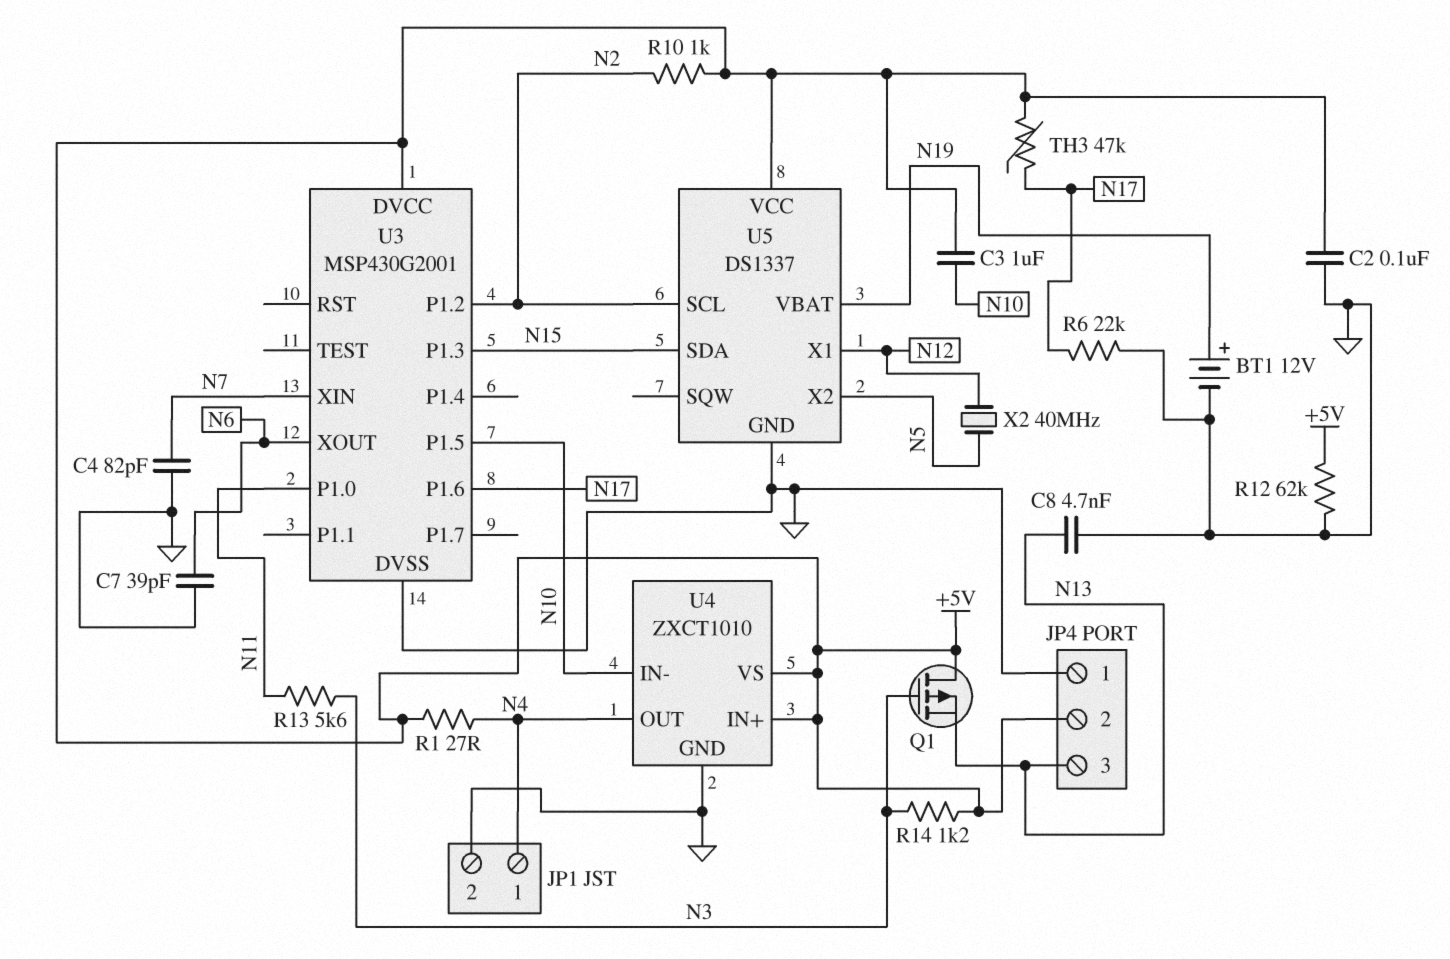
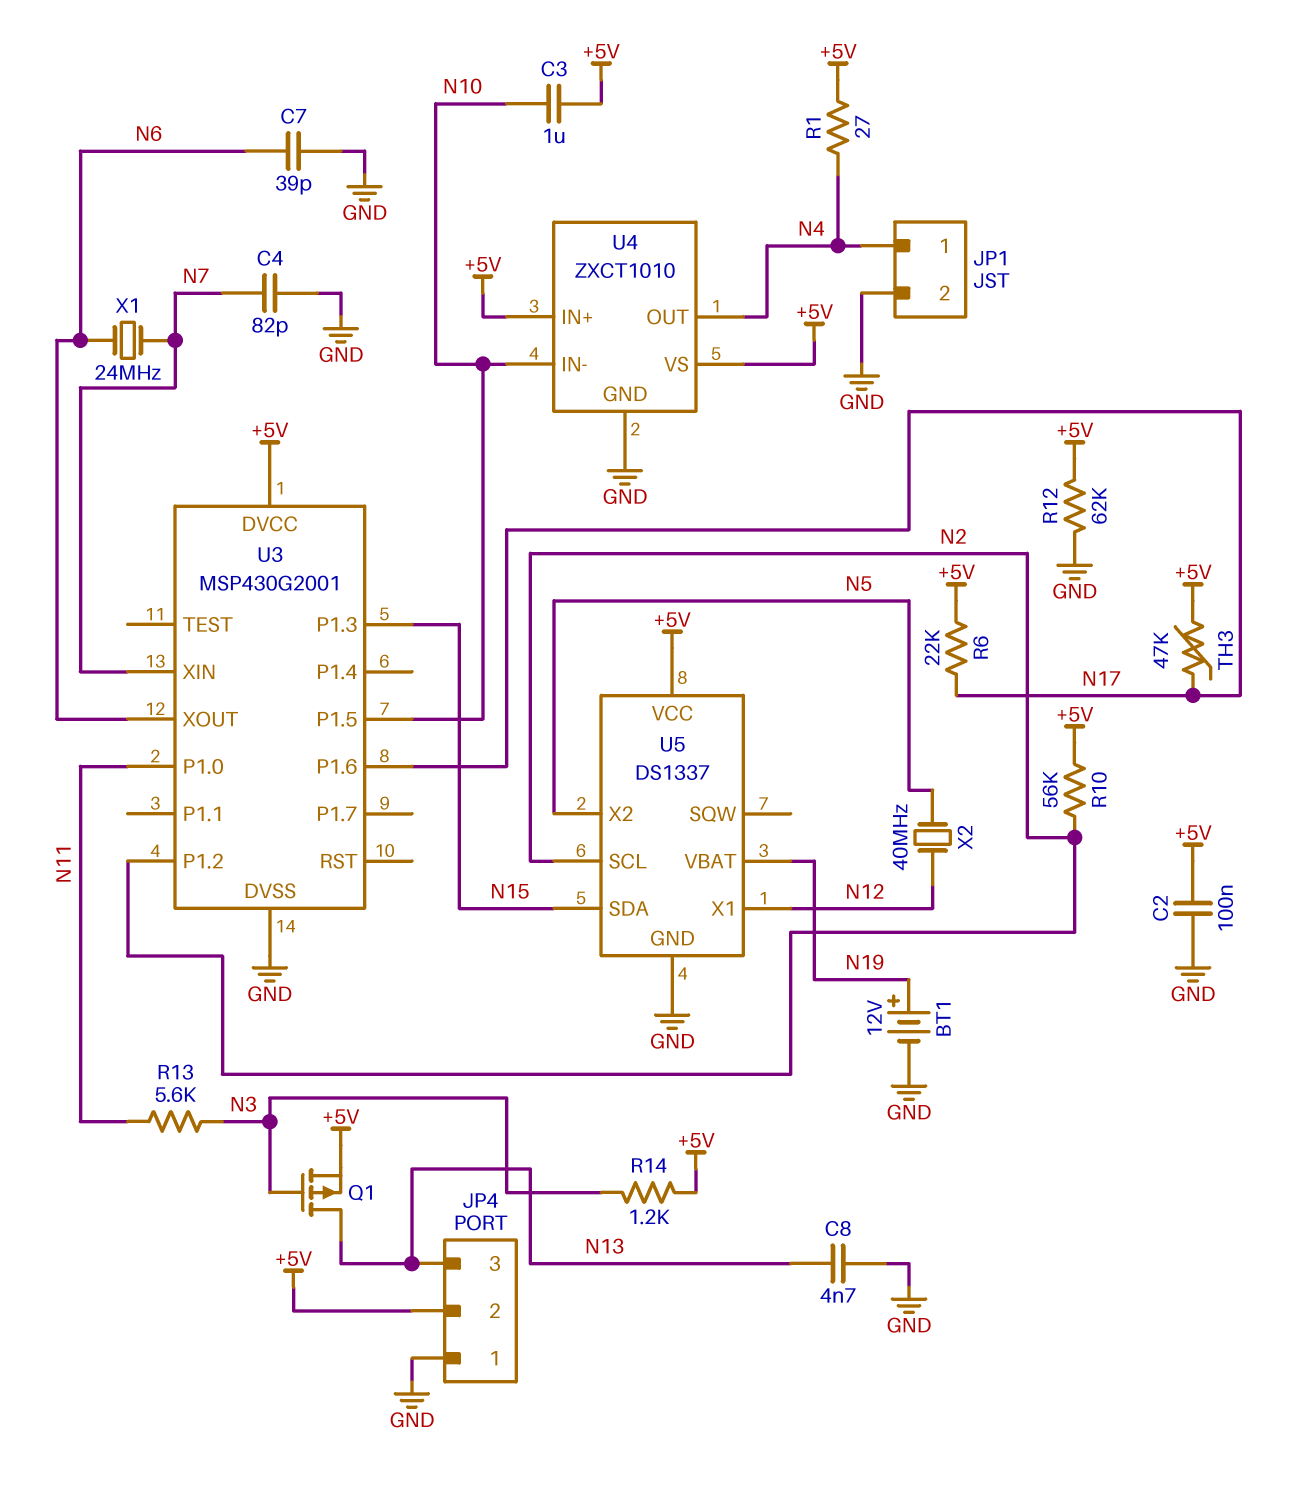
Q1: PMOS (G N3, D +5V, S N13) -> PMOS (G N3, D N13, S +5V)
R6: 22k (GND, N17) -> 22k (+5V, N17)
R10: 1k (+5V, N2) -> 56k (+5V, N2)
X1: none -> 24MHz (N6, N7)

